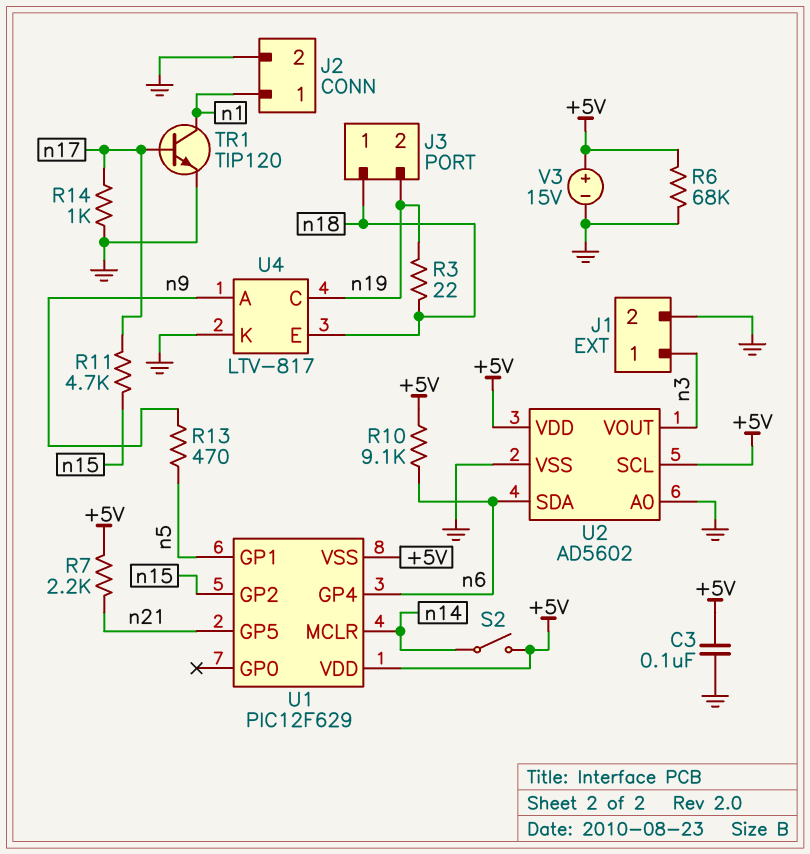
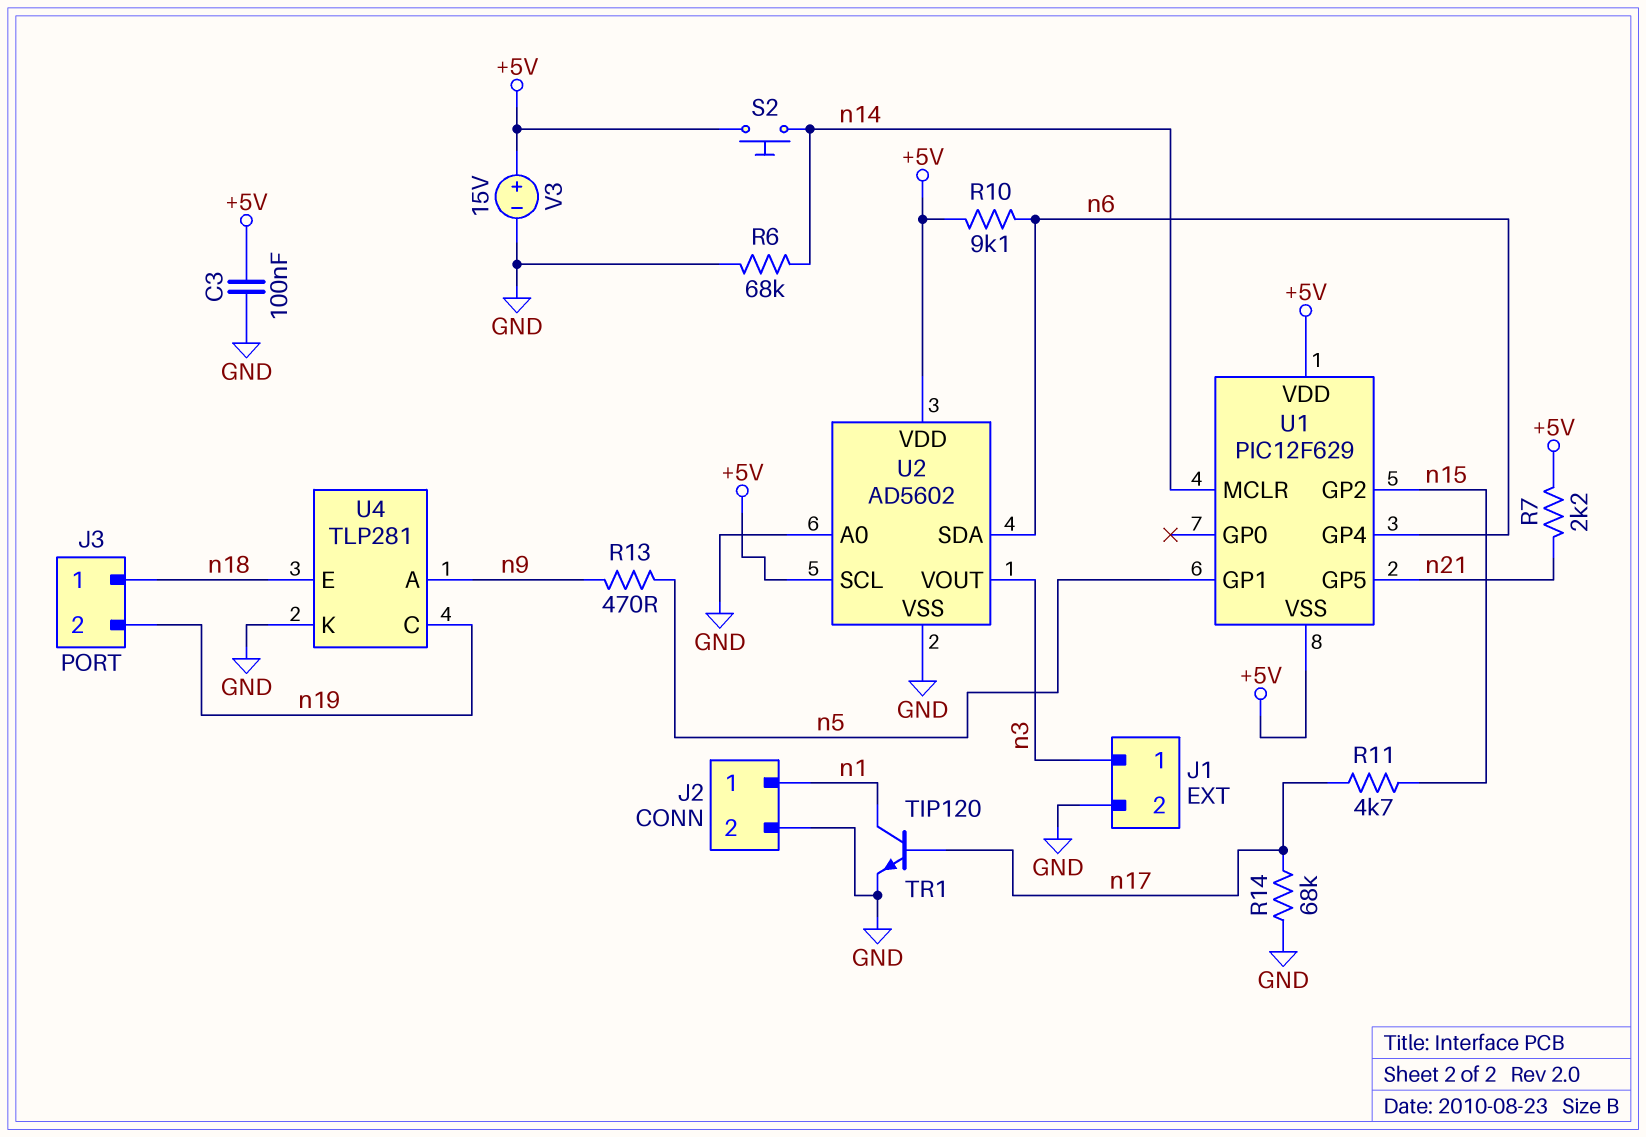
R3: 22 (n18, n19) -> none
R6: 68k (+5V, GND) -> 68k (GND, n14)
R14: 1k (GND, n17) -> 68k (GND, n17)
S2: switch (+5V, n14) -> button (+5V, n14)
U4: LTV-817 -> TLP281

